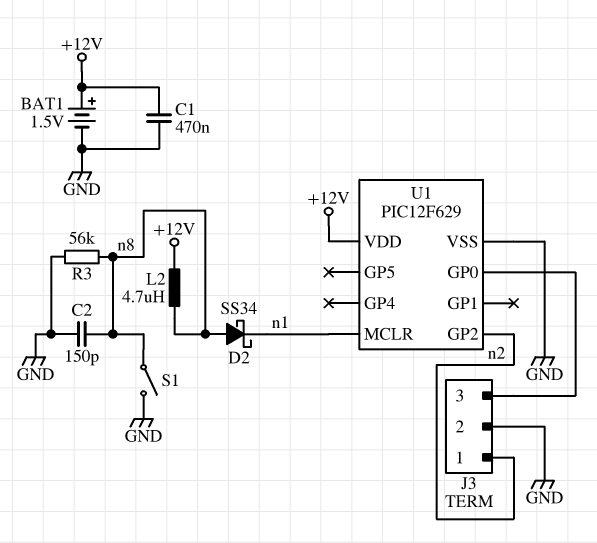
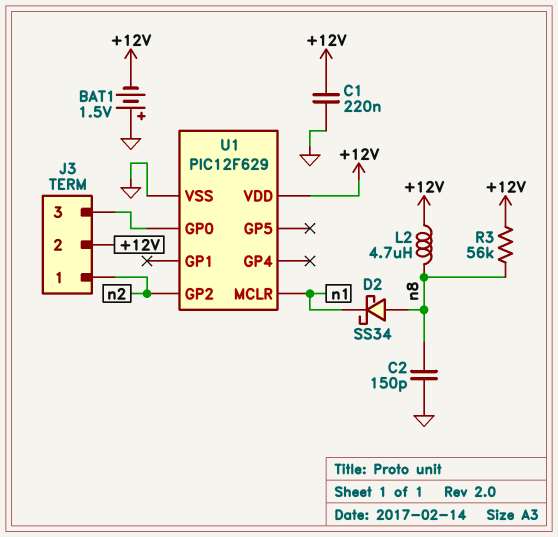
BAT1: 1.5V (plus +12V, minus GND) -> 1.5V (plus GND, minus +12V)
C1: 470nF (+12V, GND) -> 220nF (+12V, GND)
J3 pin 2: GND -> +12V
R3: 56k (GND, n8) -> 56k (+12V, n8)
S1: switch (GND, n8) -> none

